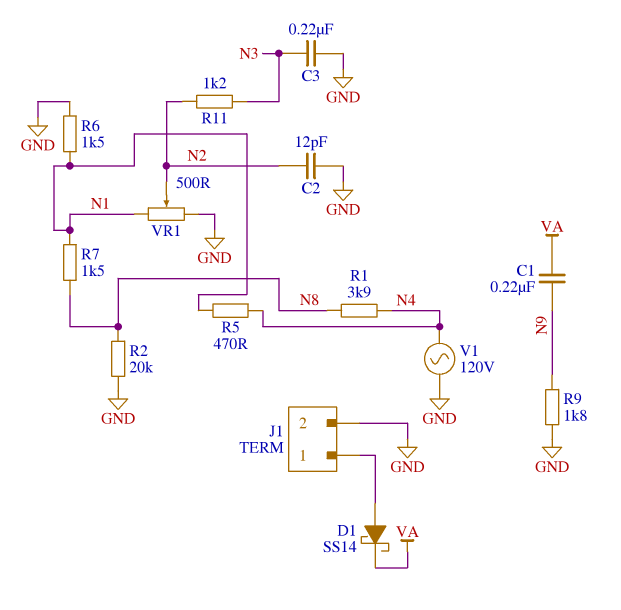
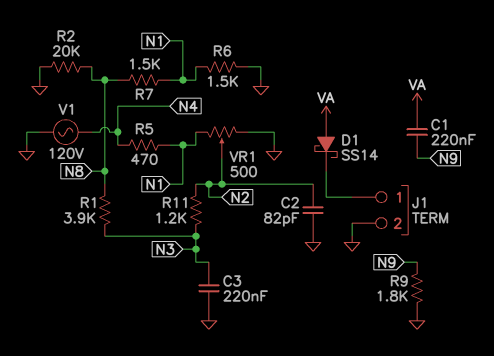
C2: 12pF (GND, N2) -> 82pF (GND, N2)
D1: schottky SS14 (A J1/1, K VA) -> schottky SS14 (A VA, K J1/1)
R1: 3.9k (N4, N8) -> 3.9k (N3, N8)

